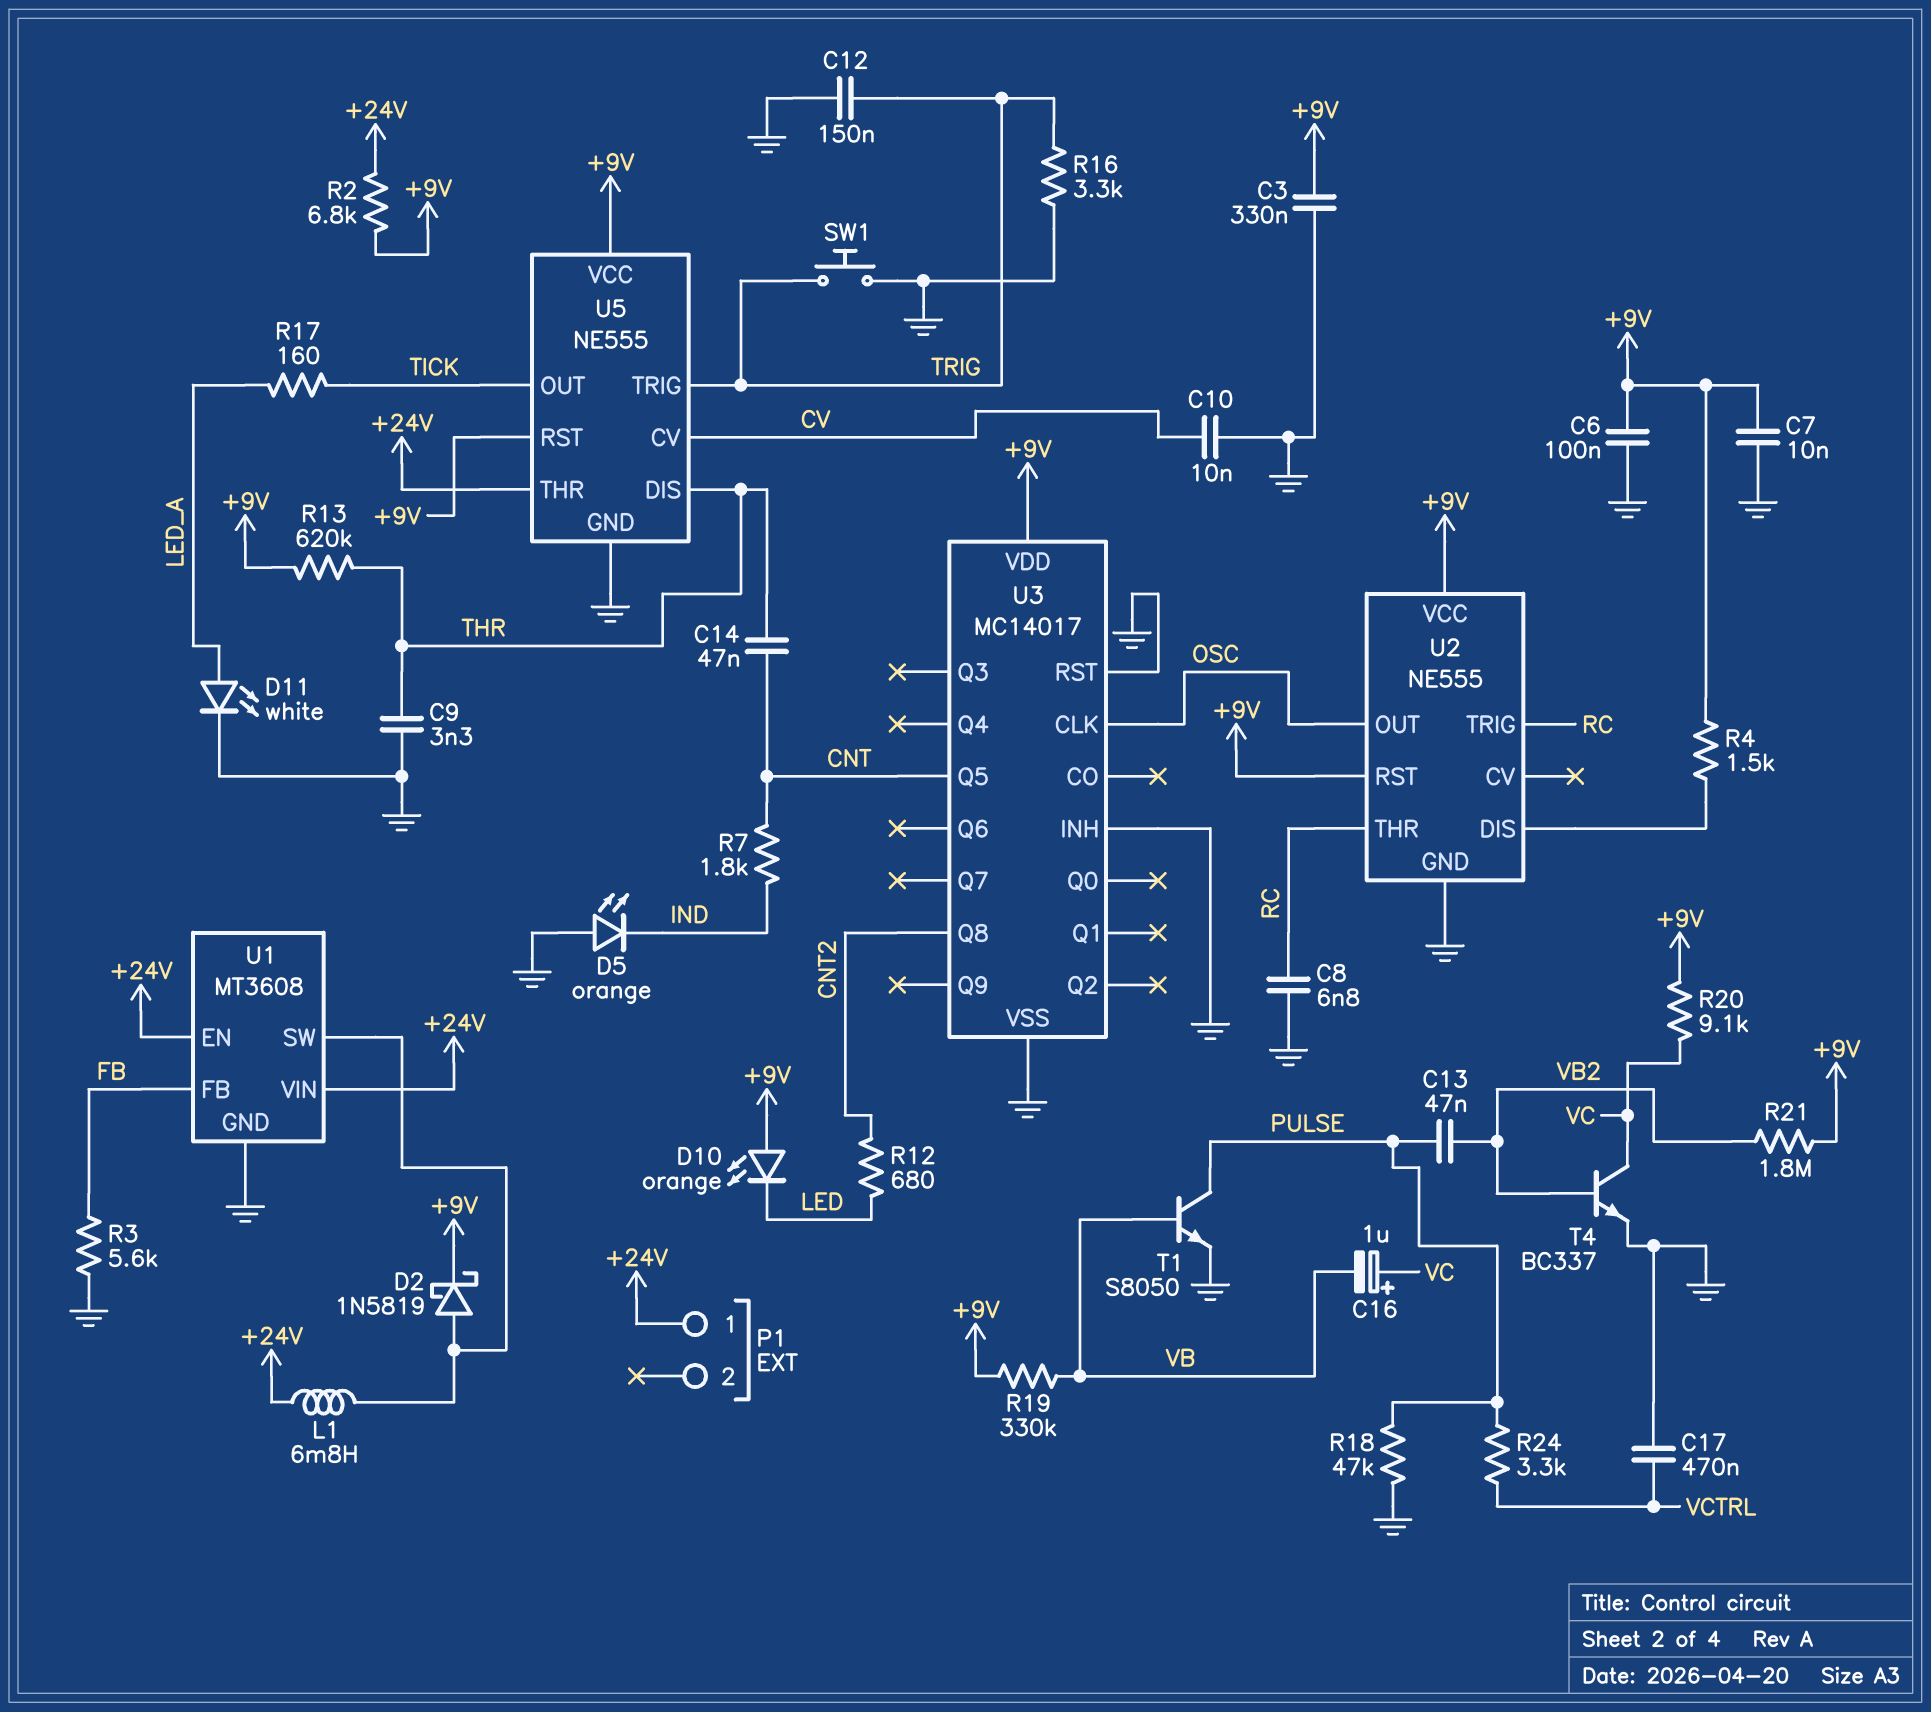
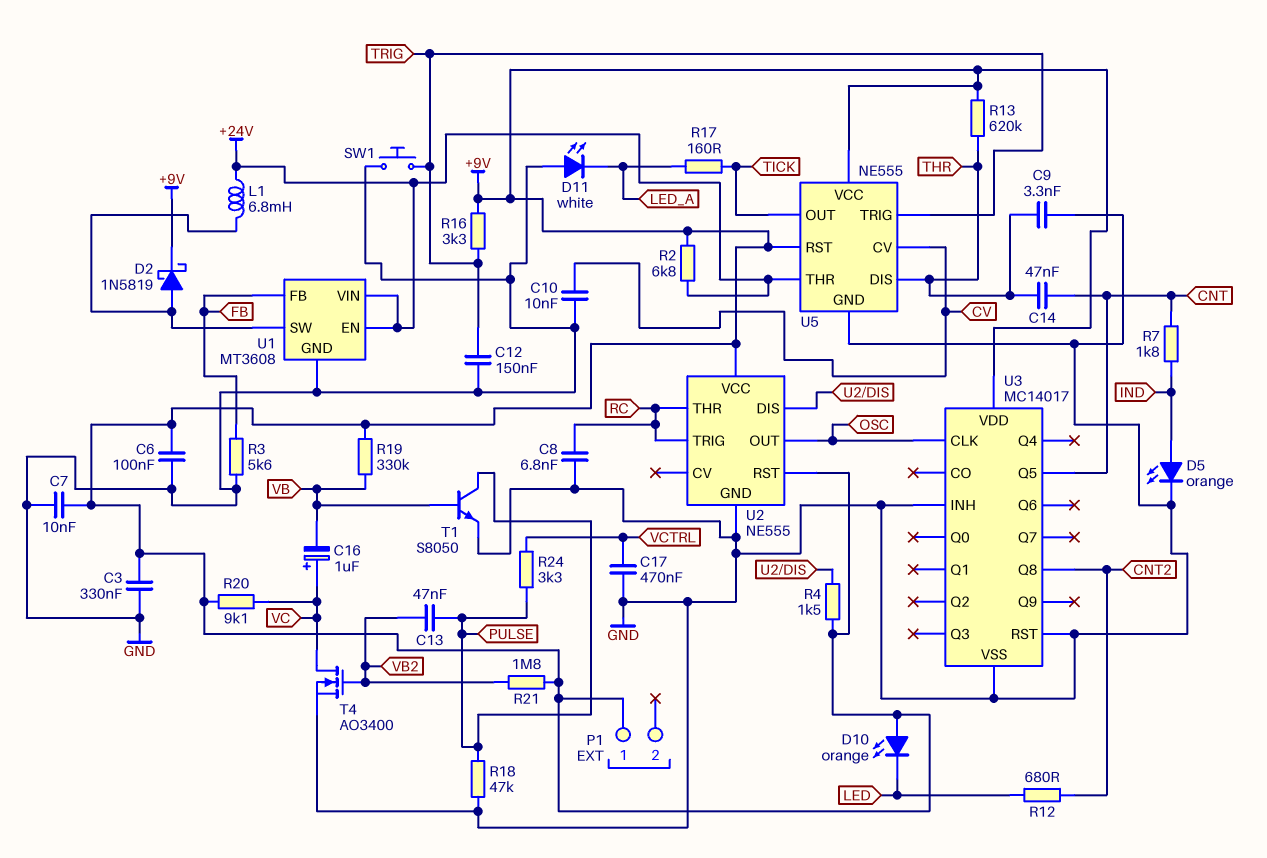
D5: LED orange (A GND, K IND) -> LED orange (A IND, K GND)
D11: LED white (A LED_A, K GND) -> LED white (A GND, K LED_A)
P1 pin 1: +24V -> +9V
R16: 3.3k (GND, TRIG) -> 3.3k (+9V, TRIG)
T4: NPN BC337 (B VB2, C VC, E GND) -> NMOS AO3400 (G VB2, D VC, S GND)

